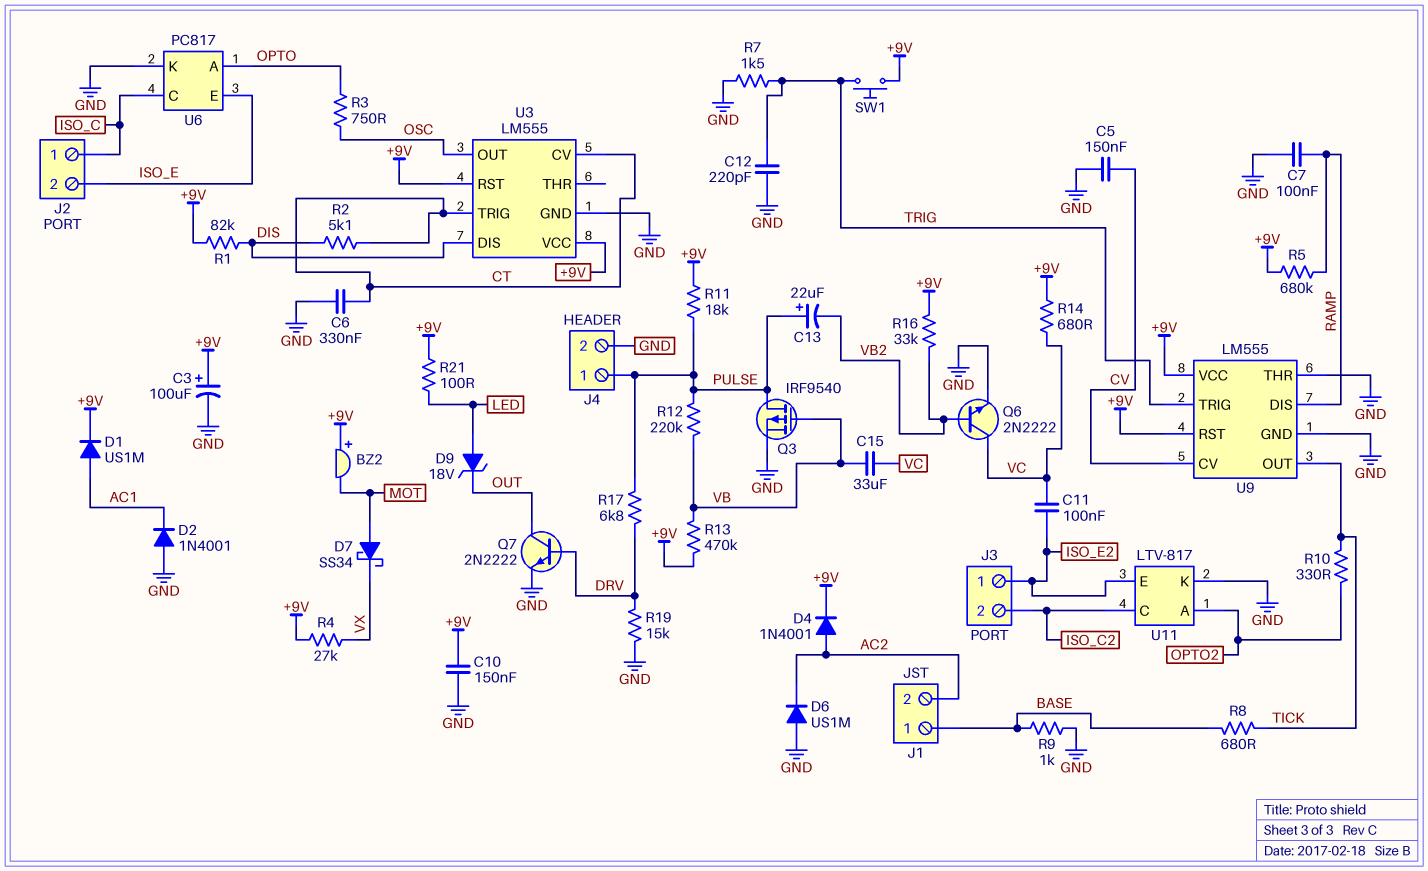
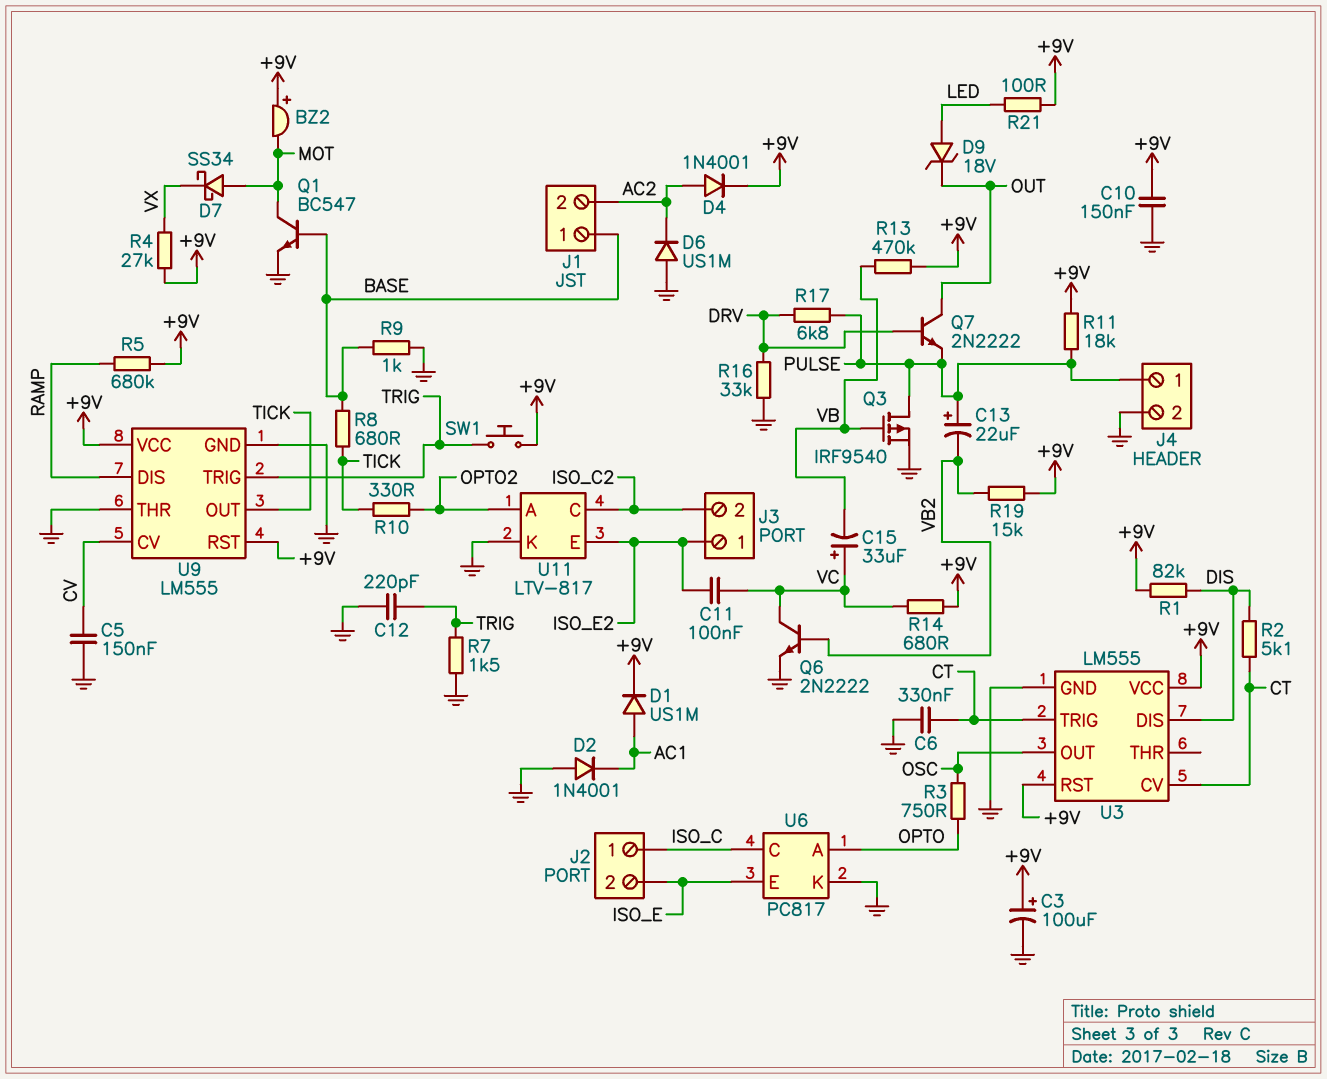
C7: 100nF (GND, RAMP) -> none
C15: 33uF (VB, VC) -> 33uF (plus VC, minus VB)
Q1: none -> NPN BC547 (B BASE, C MOT, E GND)
Q7: NPN 2N2222 (B DRV, C OUT, E GND) -> NPN 2N2222 (B DRV, C OUT, E PULSE)
R12: 220k (PULSE, VB) -> none
R16: 33k (+9V, VB2) -> 33k (DRV, GND)
R19: 15k (DRV, GND) -> 15k (+9V, VB2)

